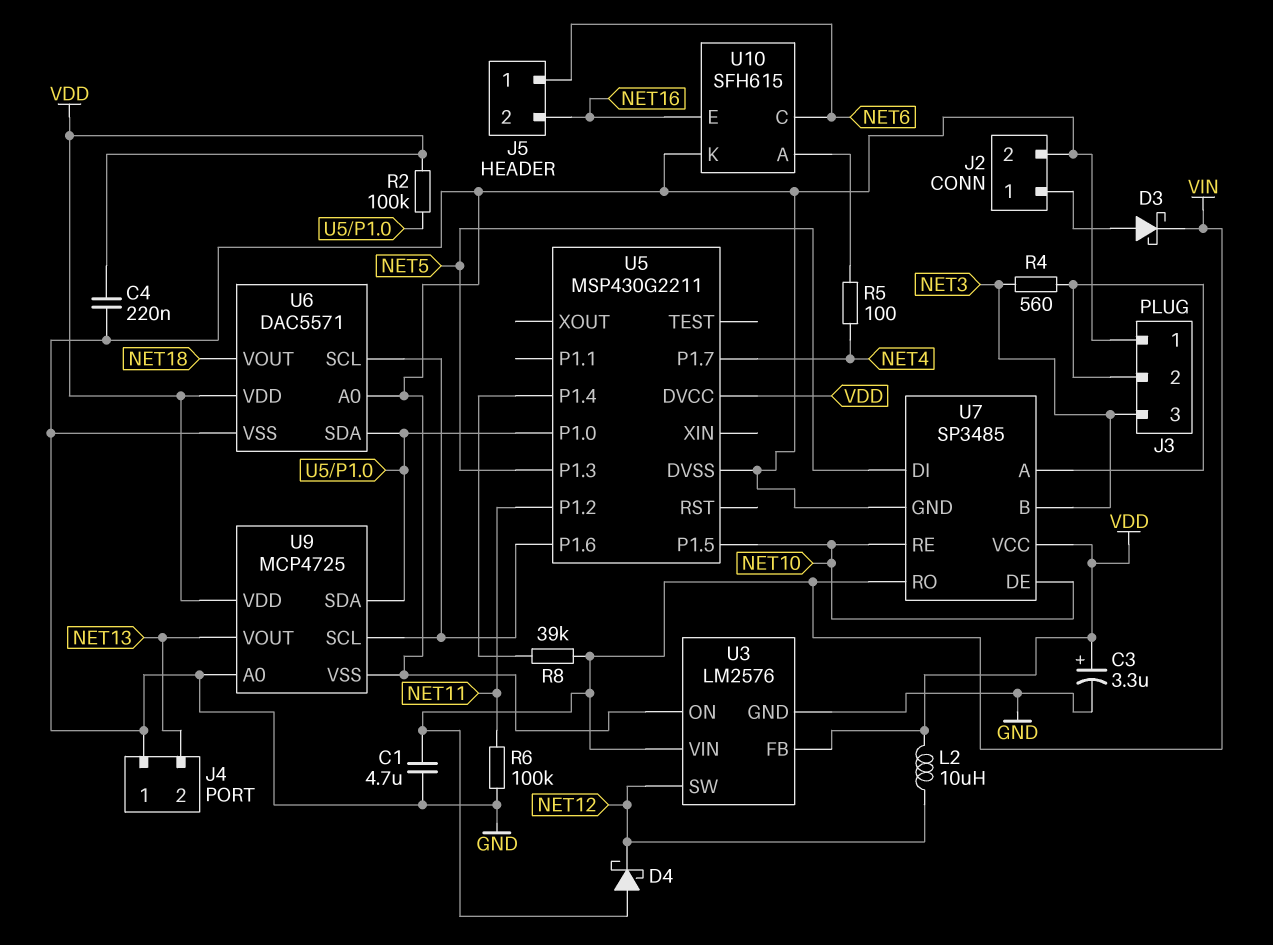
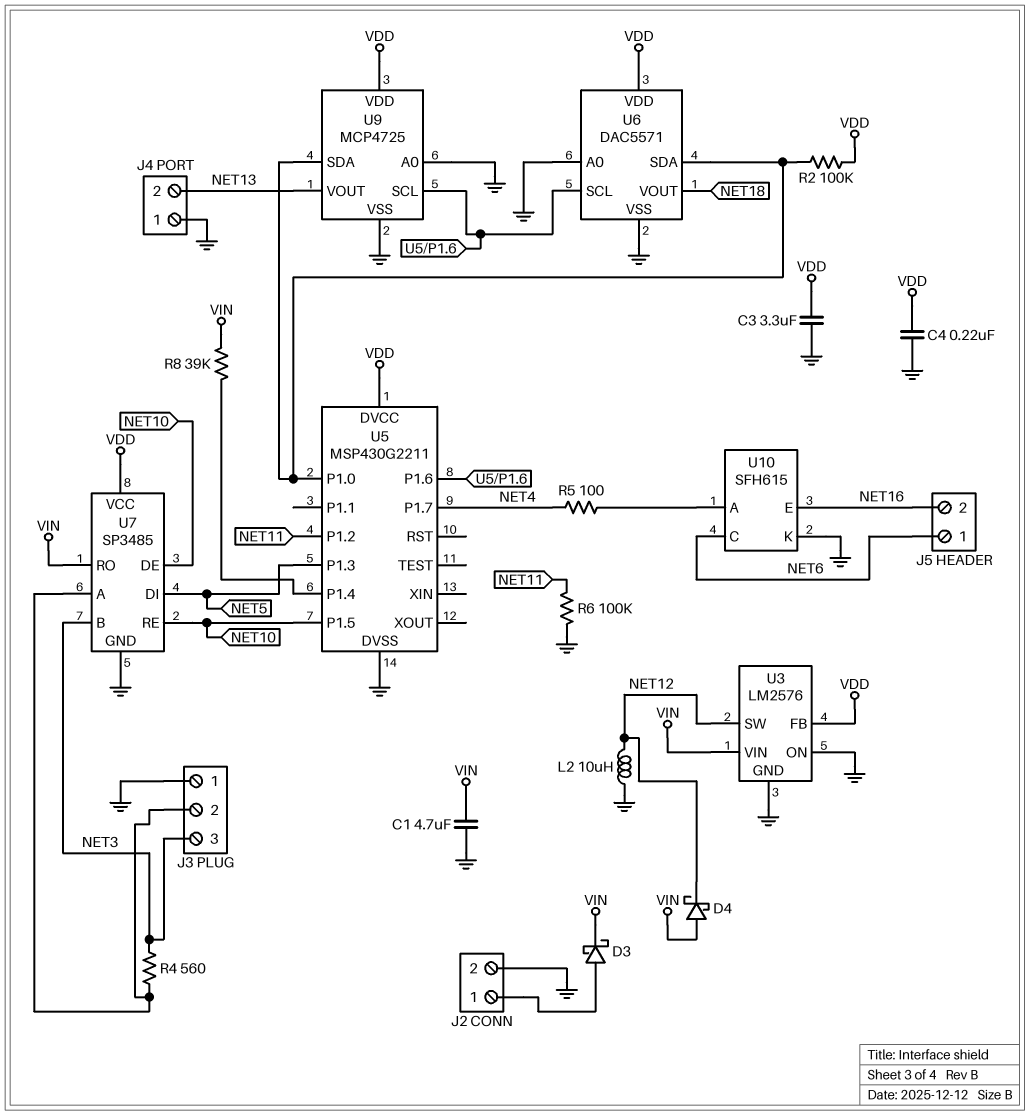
C3: 3.3uF (plus VDD, minus GND) -> 3.3uF (GND, VDD)
L2: 10uH (NET12, VDD) -> 10uH (GND, NET12)

